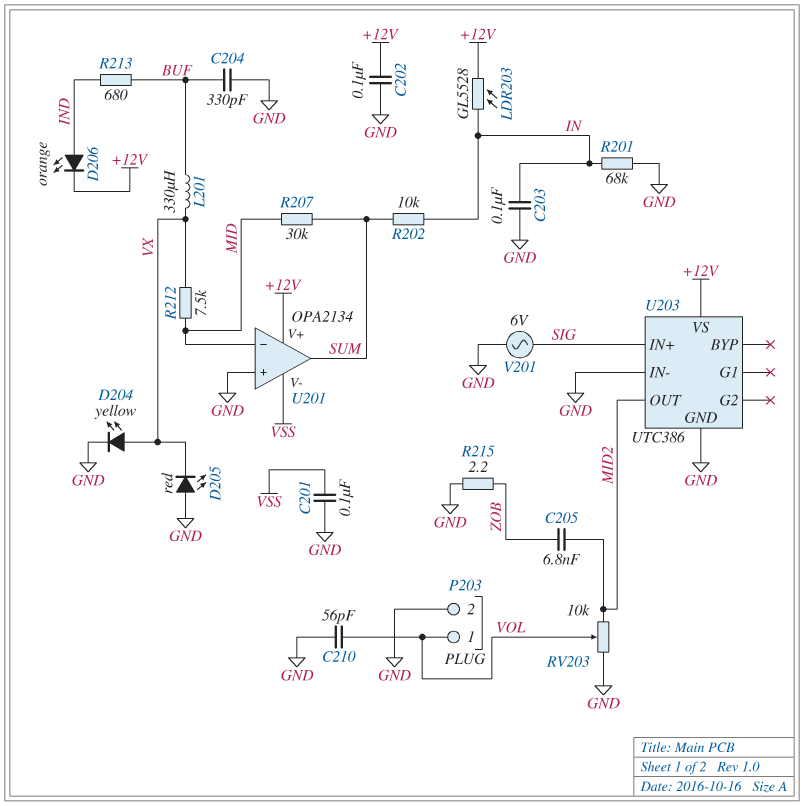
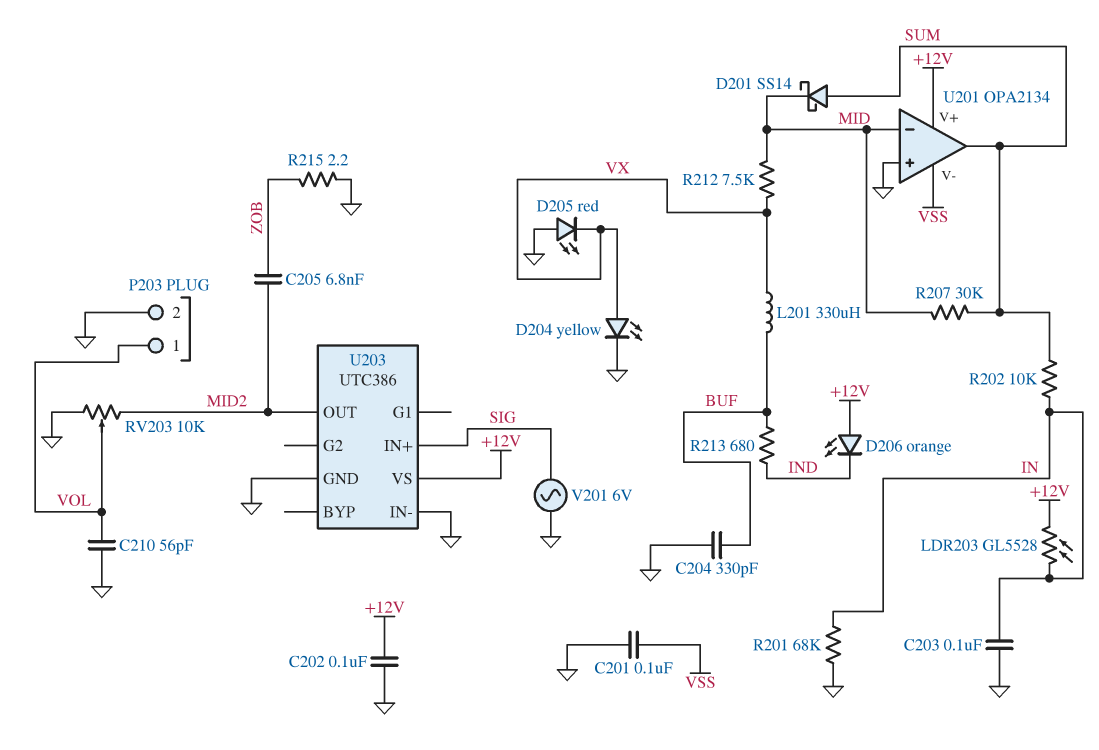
D201: none -> schottky SS14 (A SUM, K MID)
D206: LED orange (A IND, K +12V) -> LED orange (A +12V, K IND)

